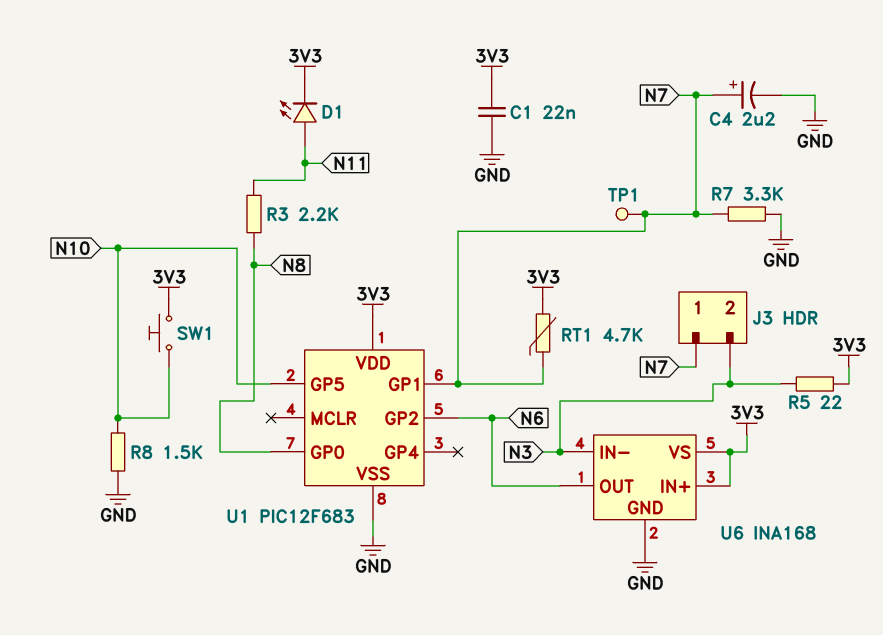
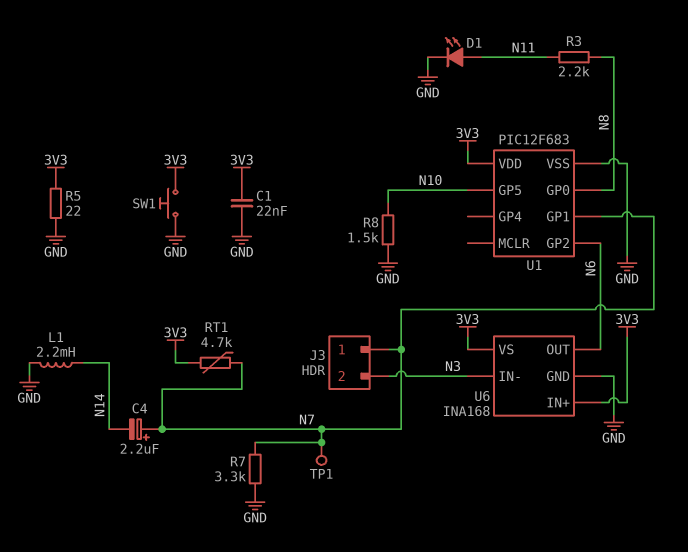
C4: 2.2uF (plus N7, minus GND) -> 2.2uF (plus N7, minus N14)
D1: LED (A N11, K 3V3) -> LED (A N11, K GND)
L1: none -> 2.2mH (GND, N14)
R5: 22 (3V3, N3) -> 22 (3V3, GND)
SW1: button (3V3, N10) -> button (3V3, GND)

